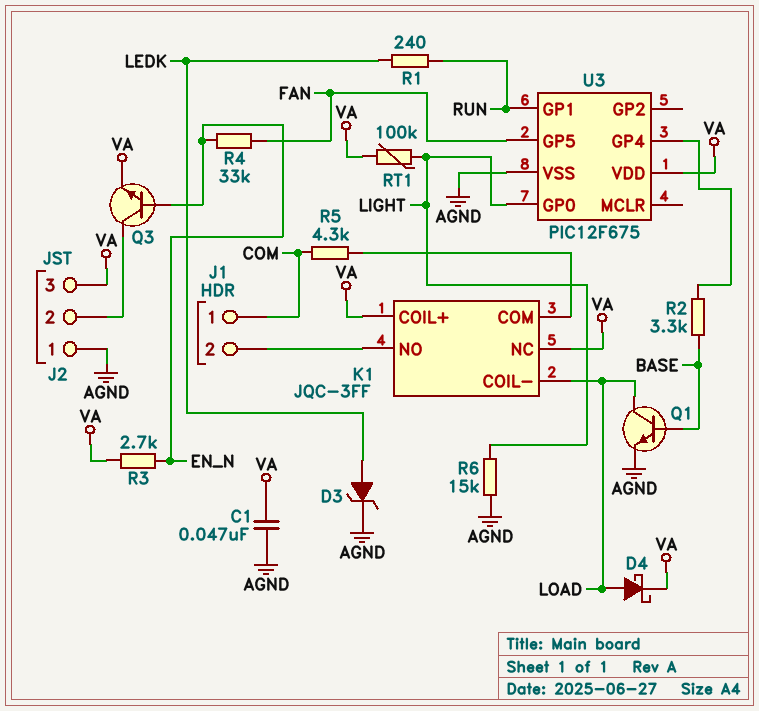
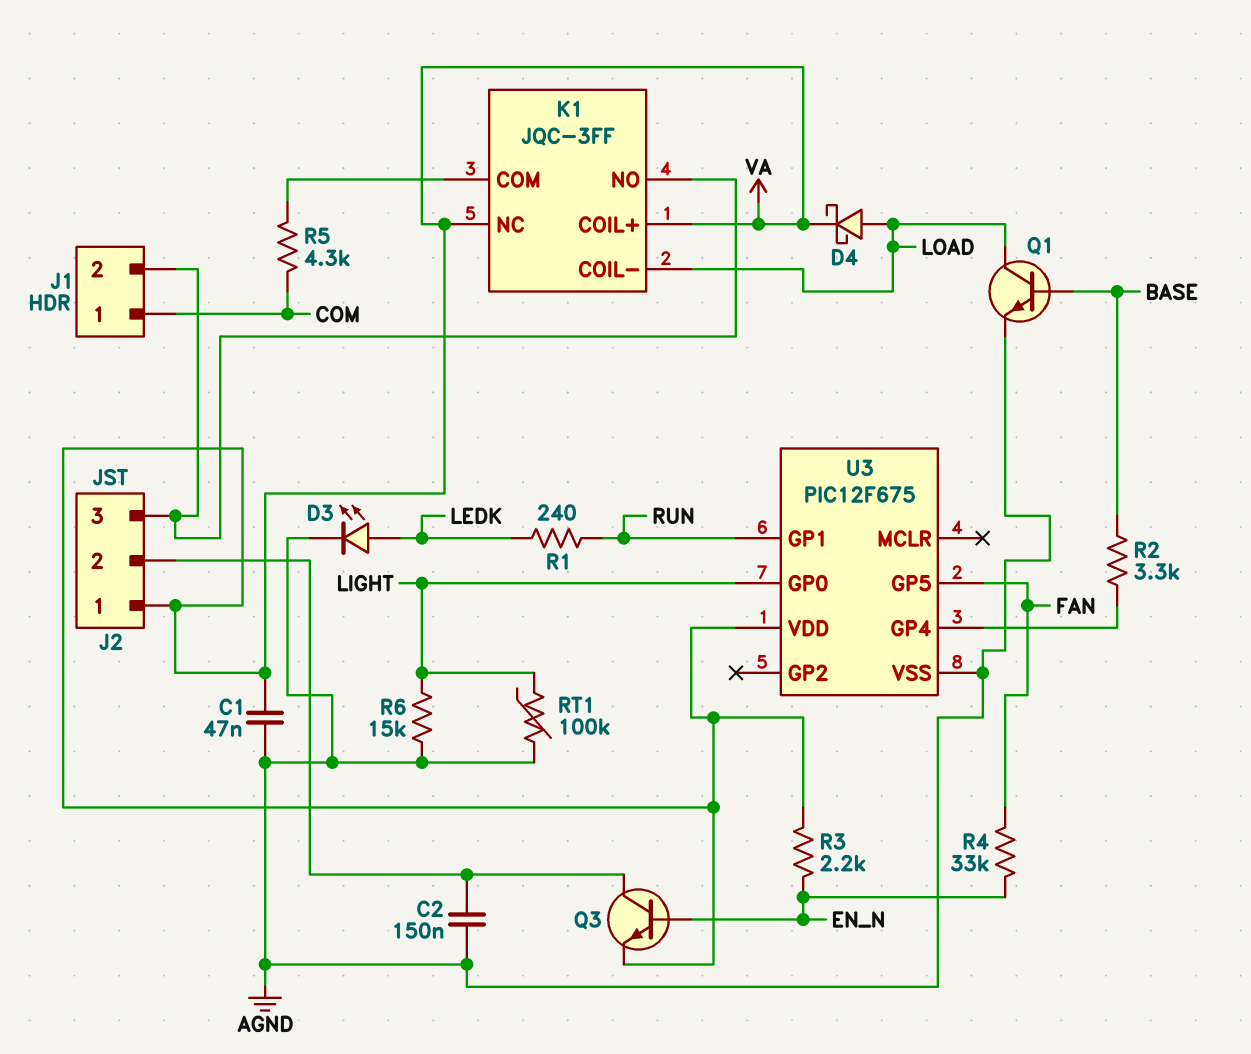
C2: none -> 150nF (AGND, J2/2)
D3: zener (A LEDK, K AGND) -> LED (A LEDK, K AGND)
J2 pin 1: AGND -> VA
J2 pin 3: VA -> J1/2
R3: 2.7k (EN_N, VA) -> 2.2k (EN_N, VA)
RT1: 100k (LIGHT, VA) -> 100k (AGND, LIGHT)

